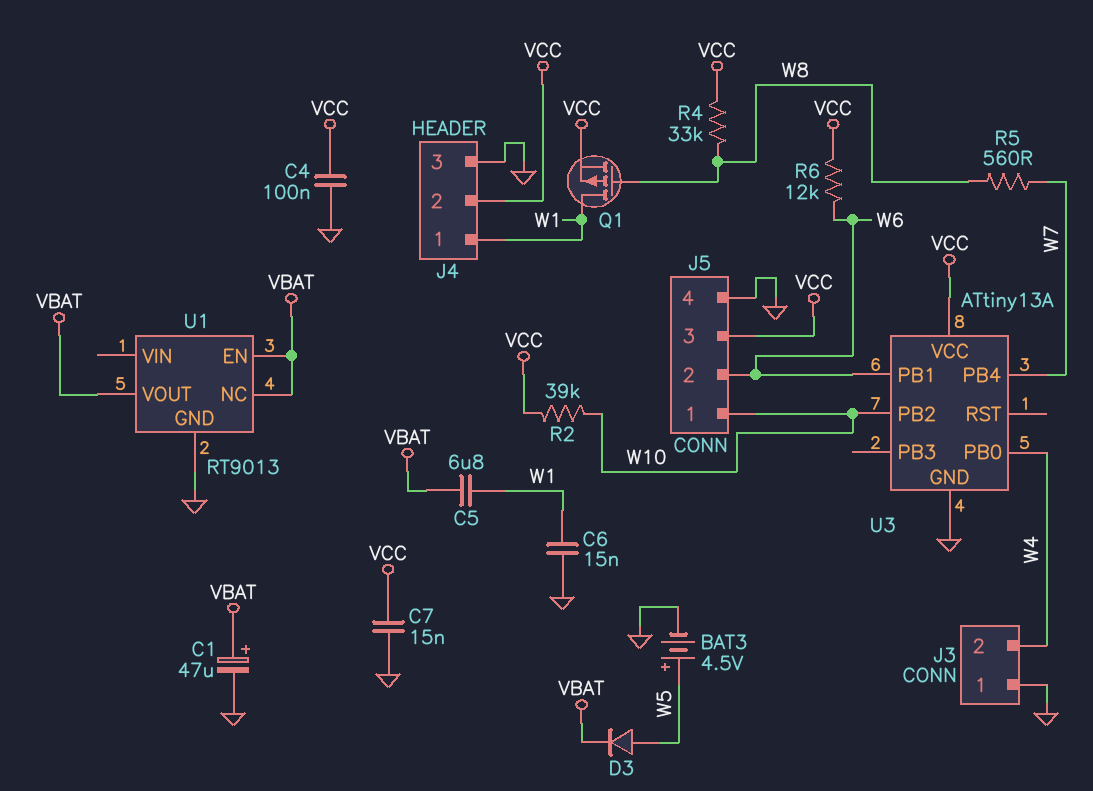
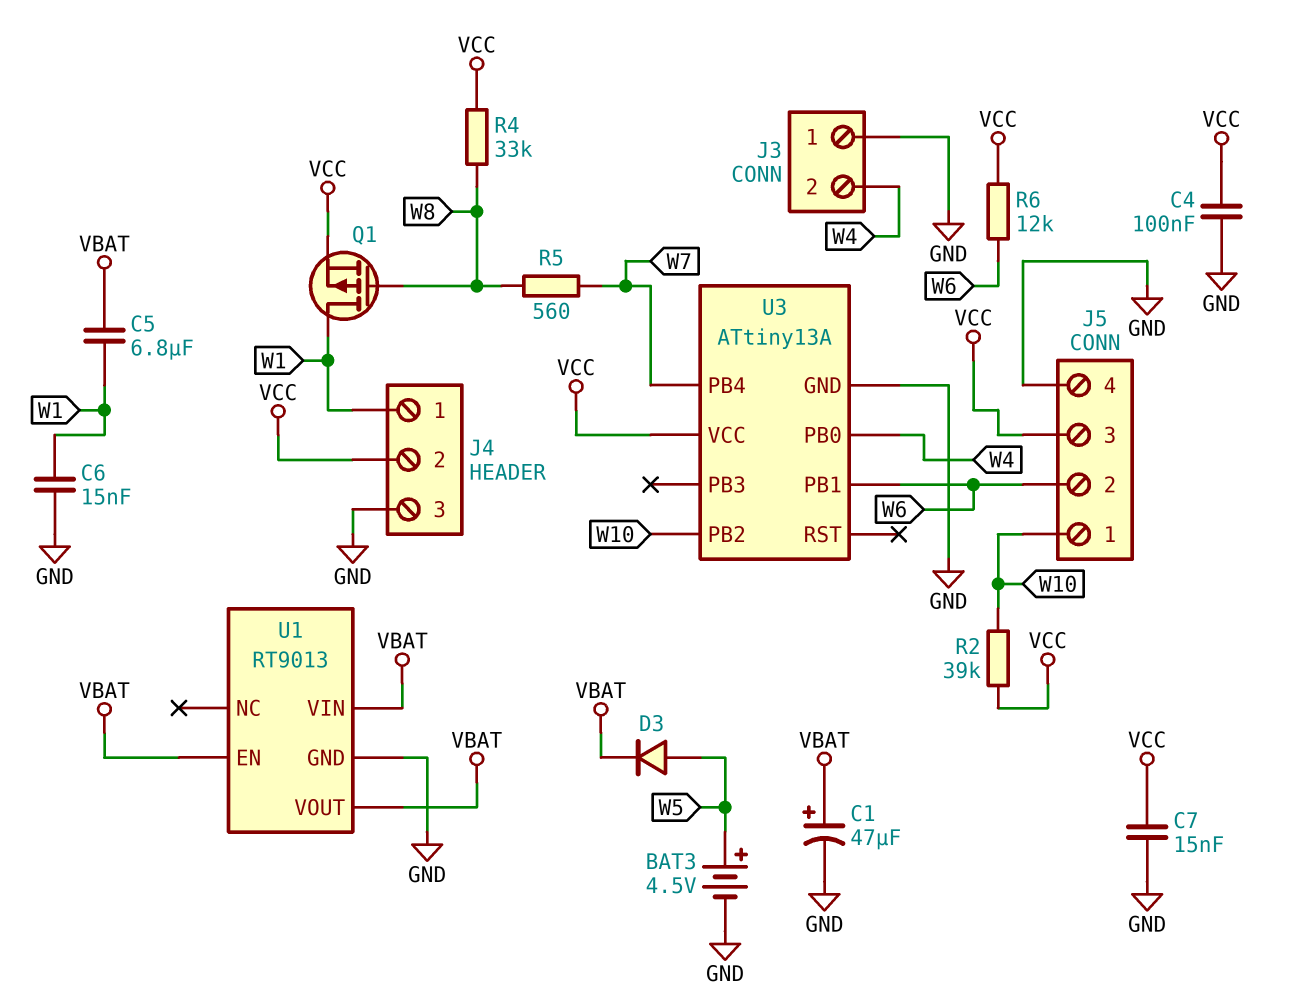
U1 pin NC: VBAT -> none
U1 pin VIN: none -> VBAT

